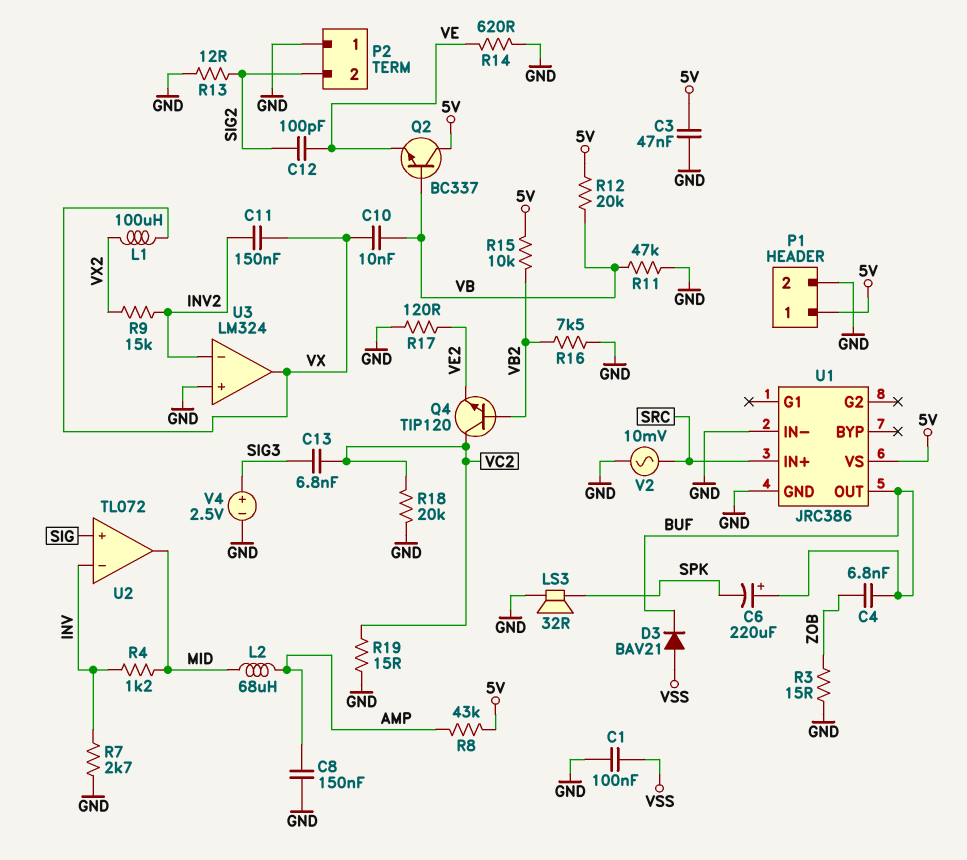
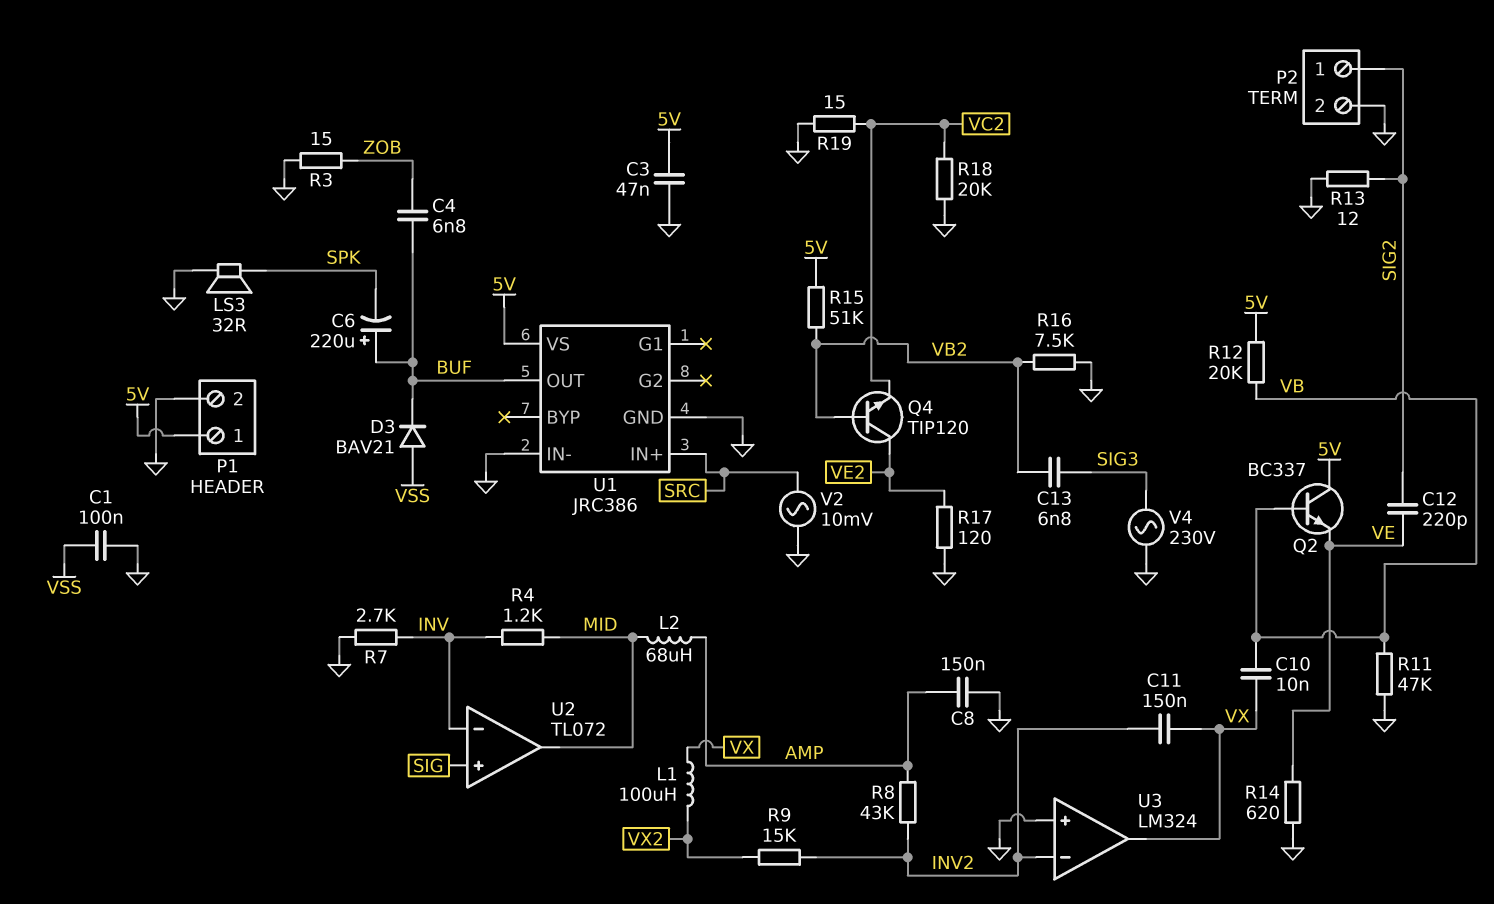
C12: 100pF (SIG2, VE) -> 220pF (SIG2, VE)
C13: 6.8nF (SIG3, VC2) -> 6.8nF (SIG3, VB2)
P2 pin 1: GND -> SIG2
P2 pin 2: SIG2 -> GND
Q4: NPN TIP120 (B VB2, C VC2, E VE2) -> NPN TIP120 (B VB2, C VE2, E VC2)
R8: 43k (5V, AMP) -> 43k (AMP, INV2)
R15: 10k (5V, VB2) -> 51k (5V, VB2)
V4: 2.5V (plus SIG3, minus GND) -> AC 230V (GND, SIG3)

